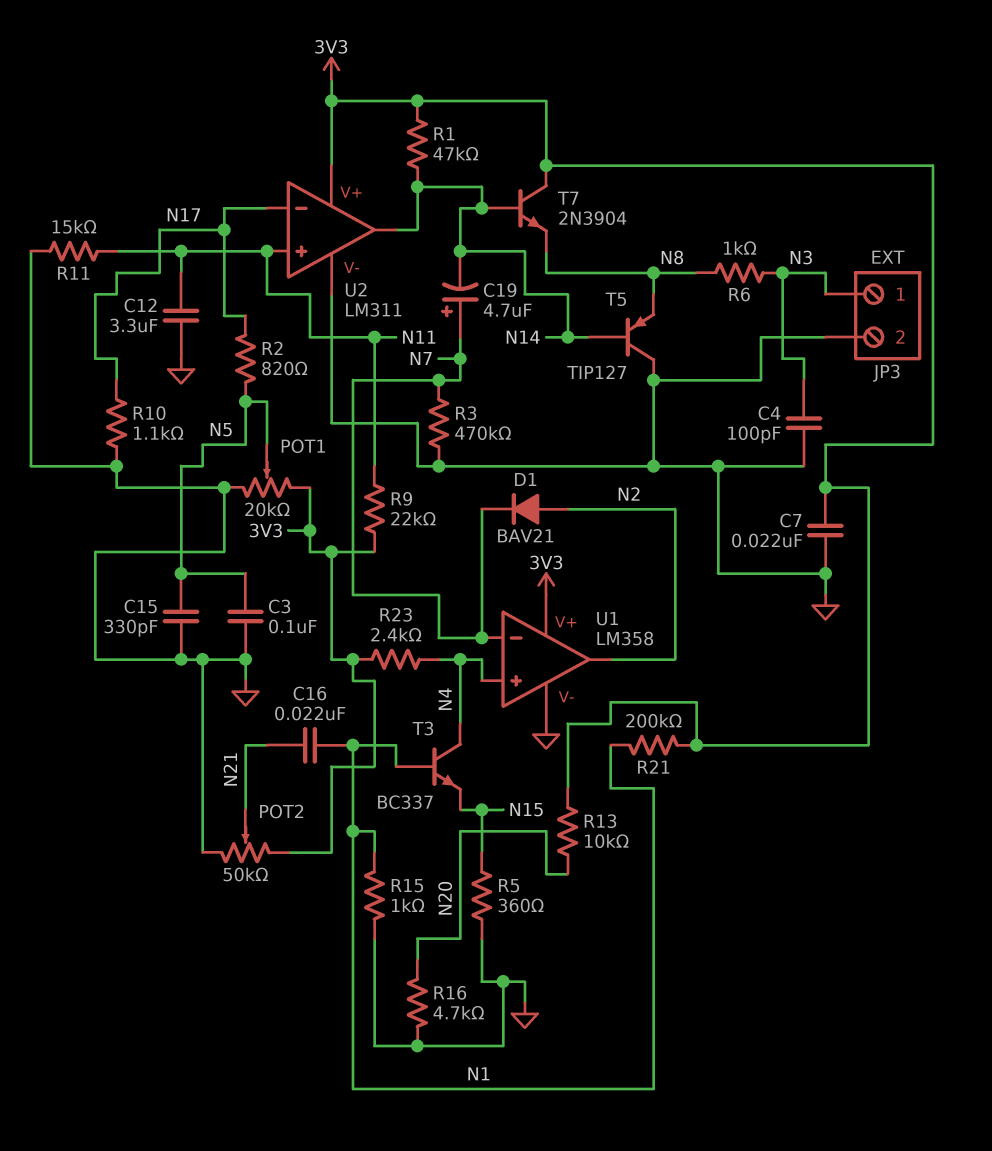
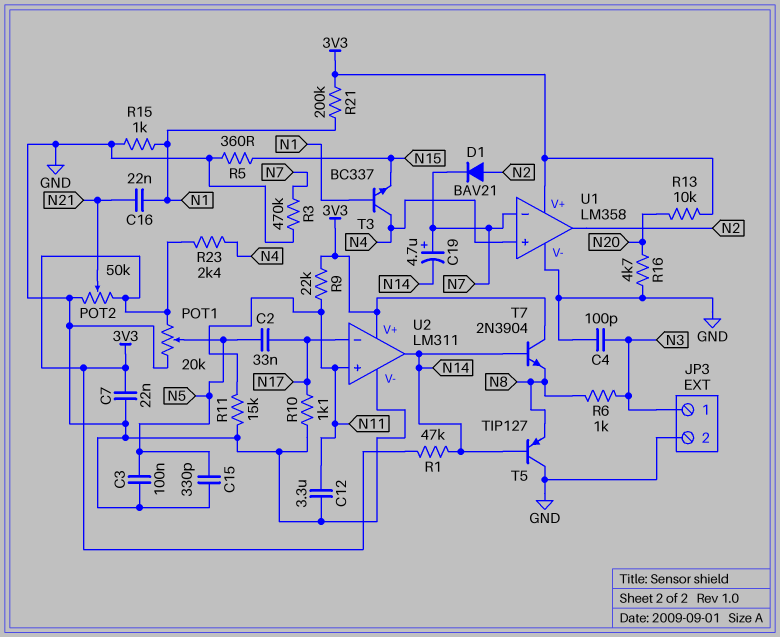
C2: none -> 33nF (N5, N17)
R2: 820 (N5, N17) -> none

